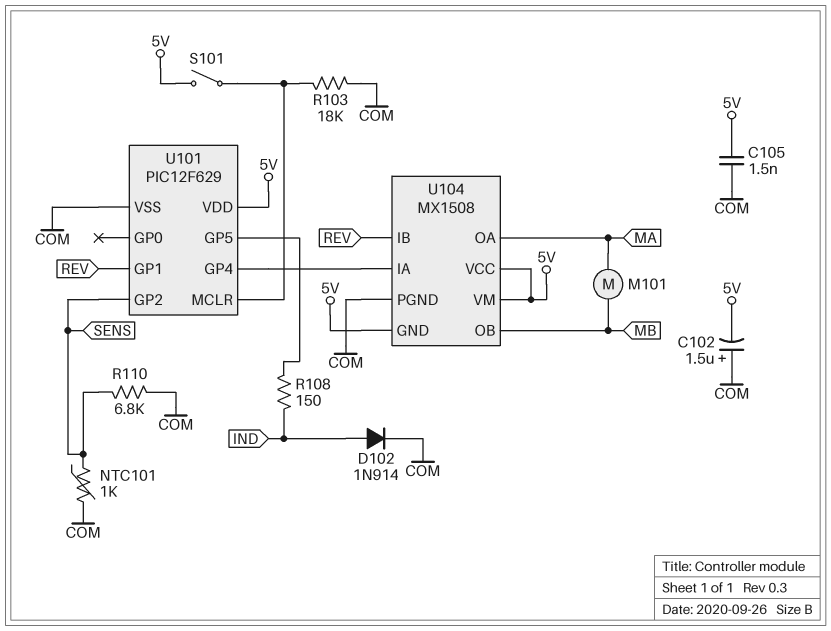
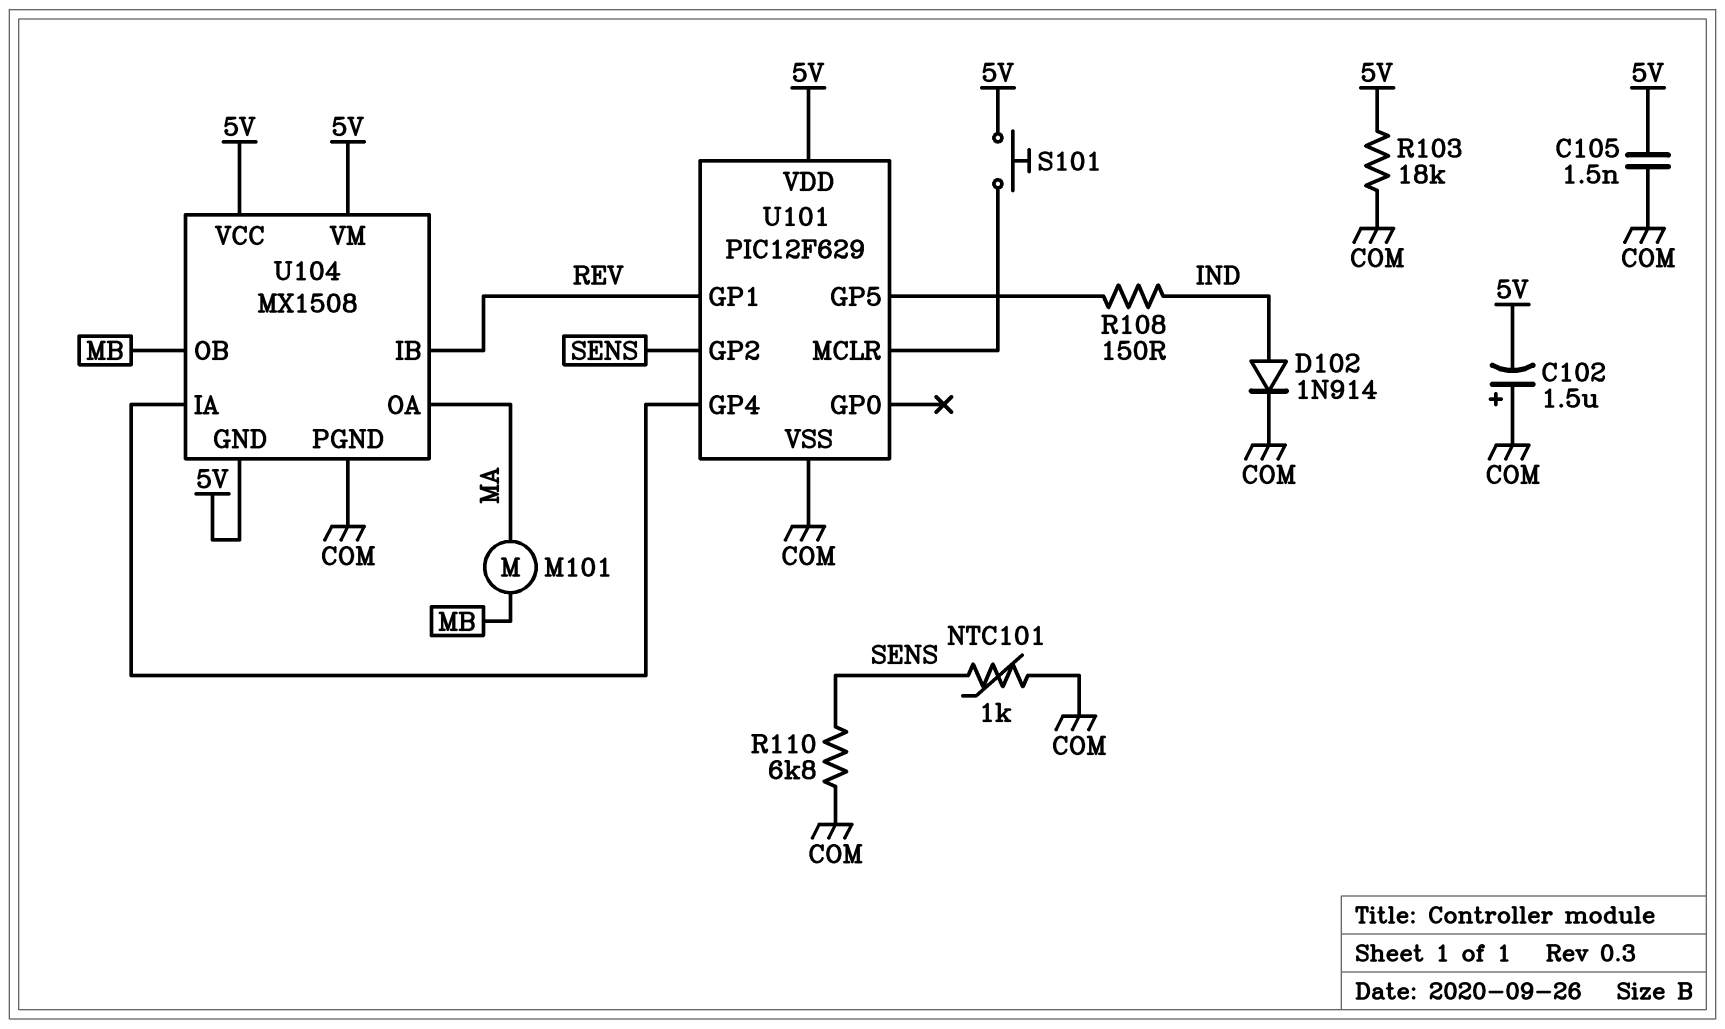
R103: 18k (COM, U101/MCLR) -> 18k (5V, COM)
S101: switch (5V, U101/MCLR) -> button (5V, U101/MCLR)

